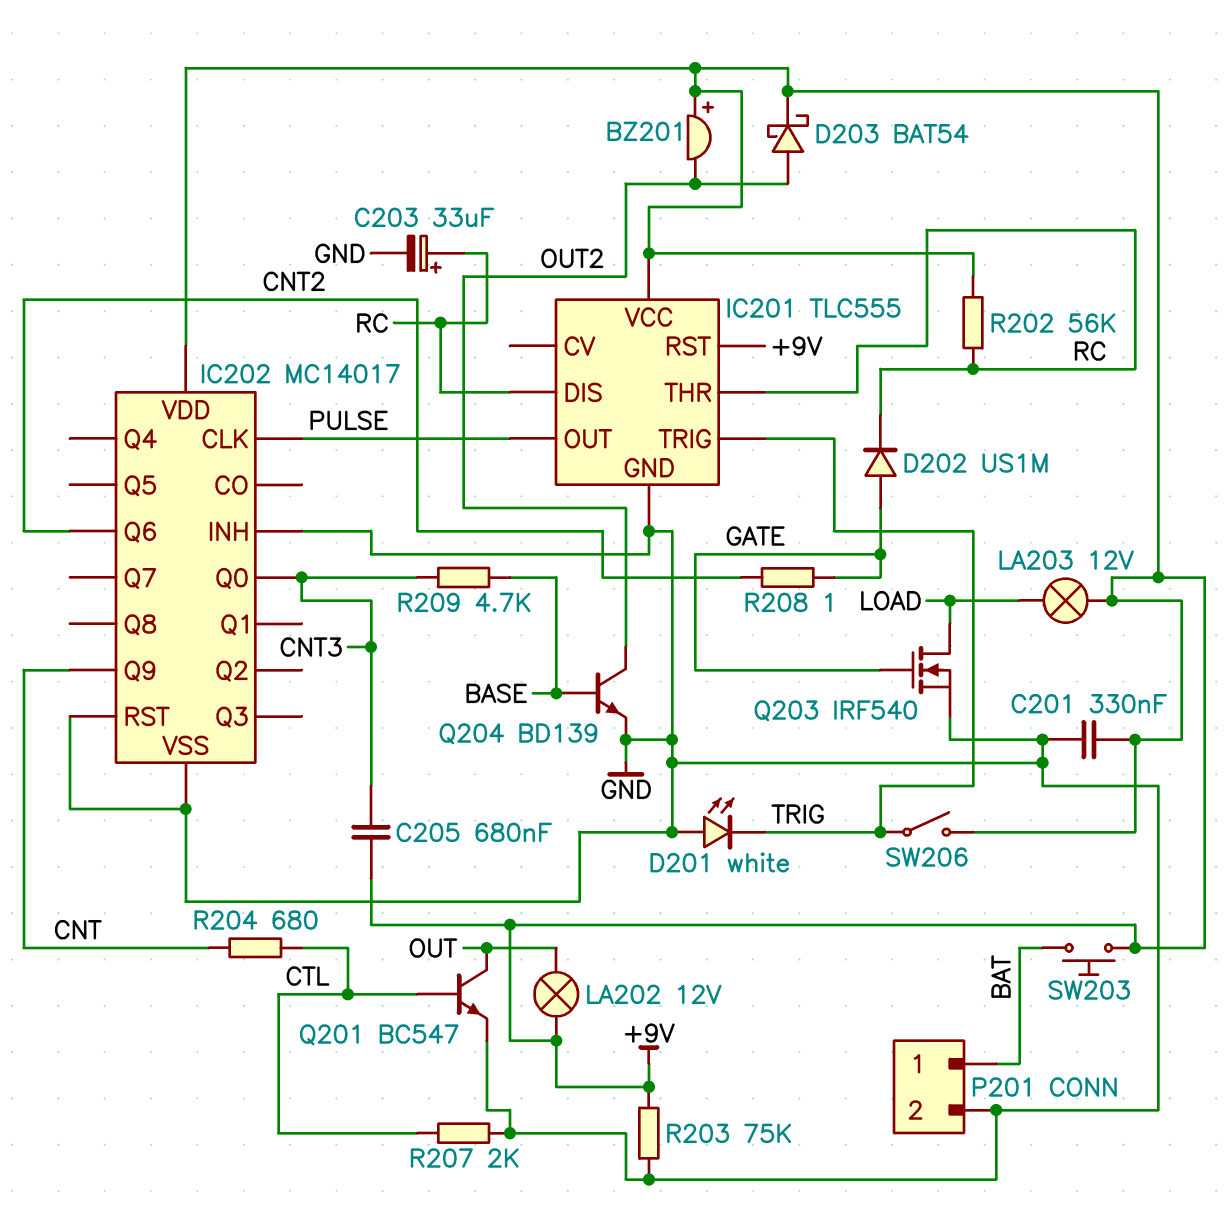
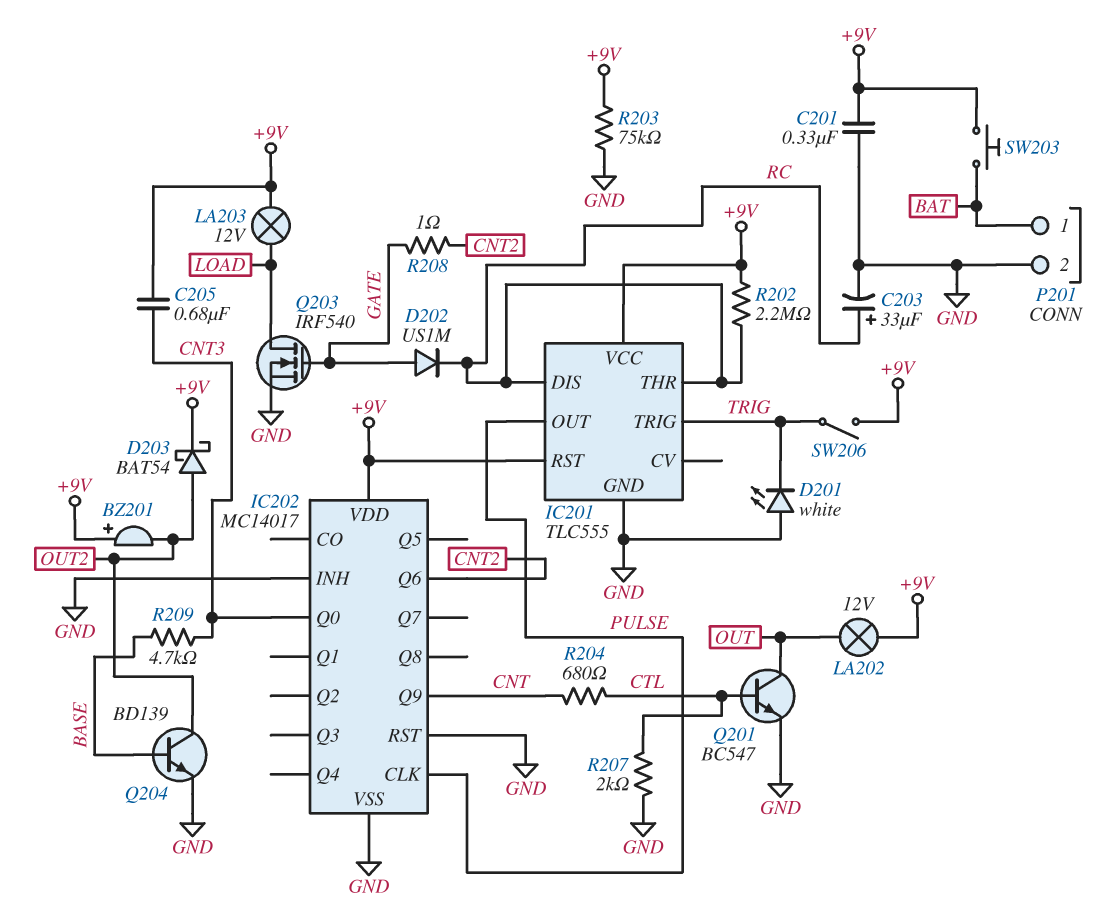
R202: 56k (+9V, RC) -> 2.2M (+9V, RC)

